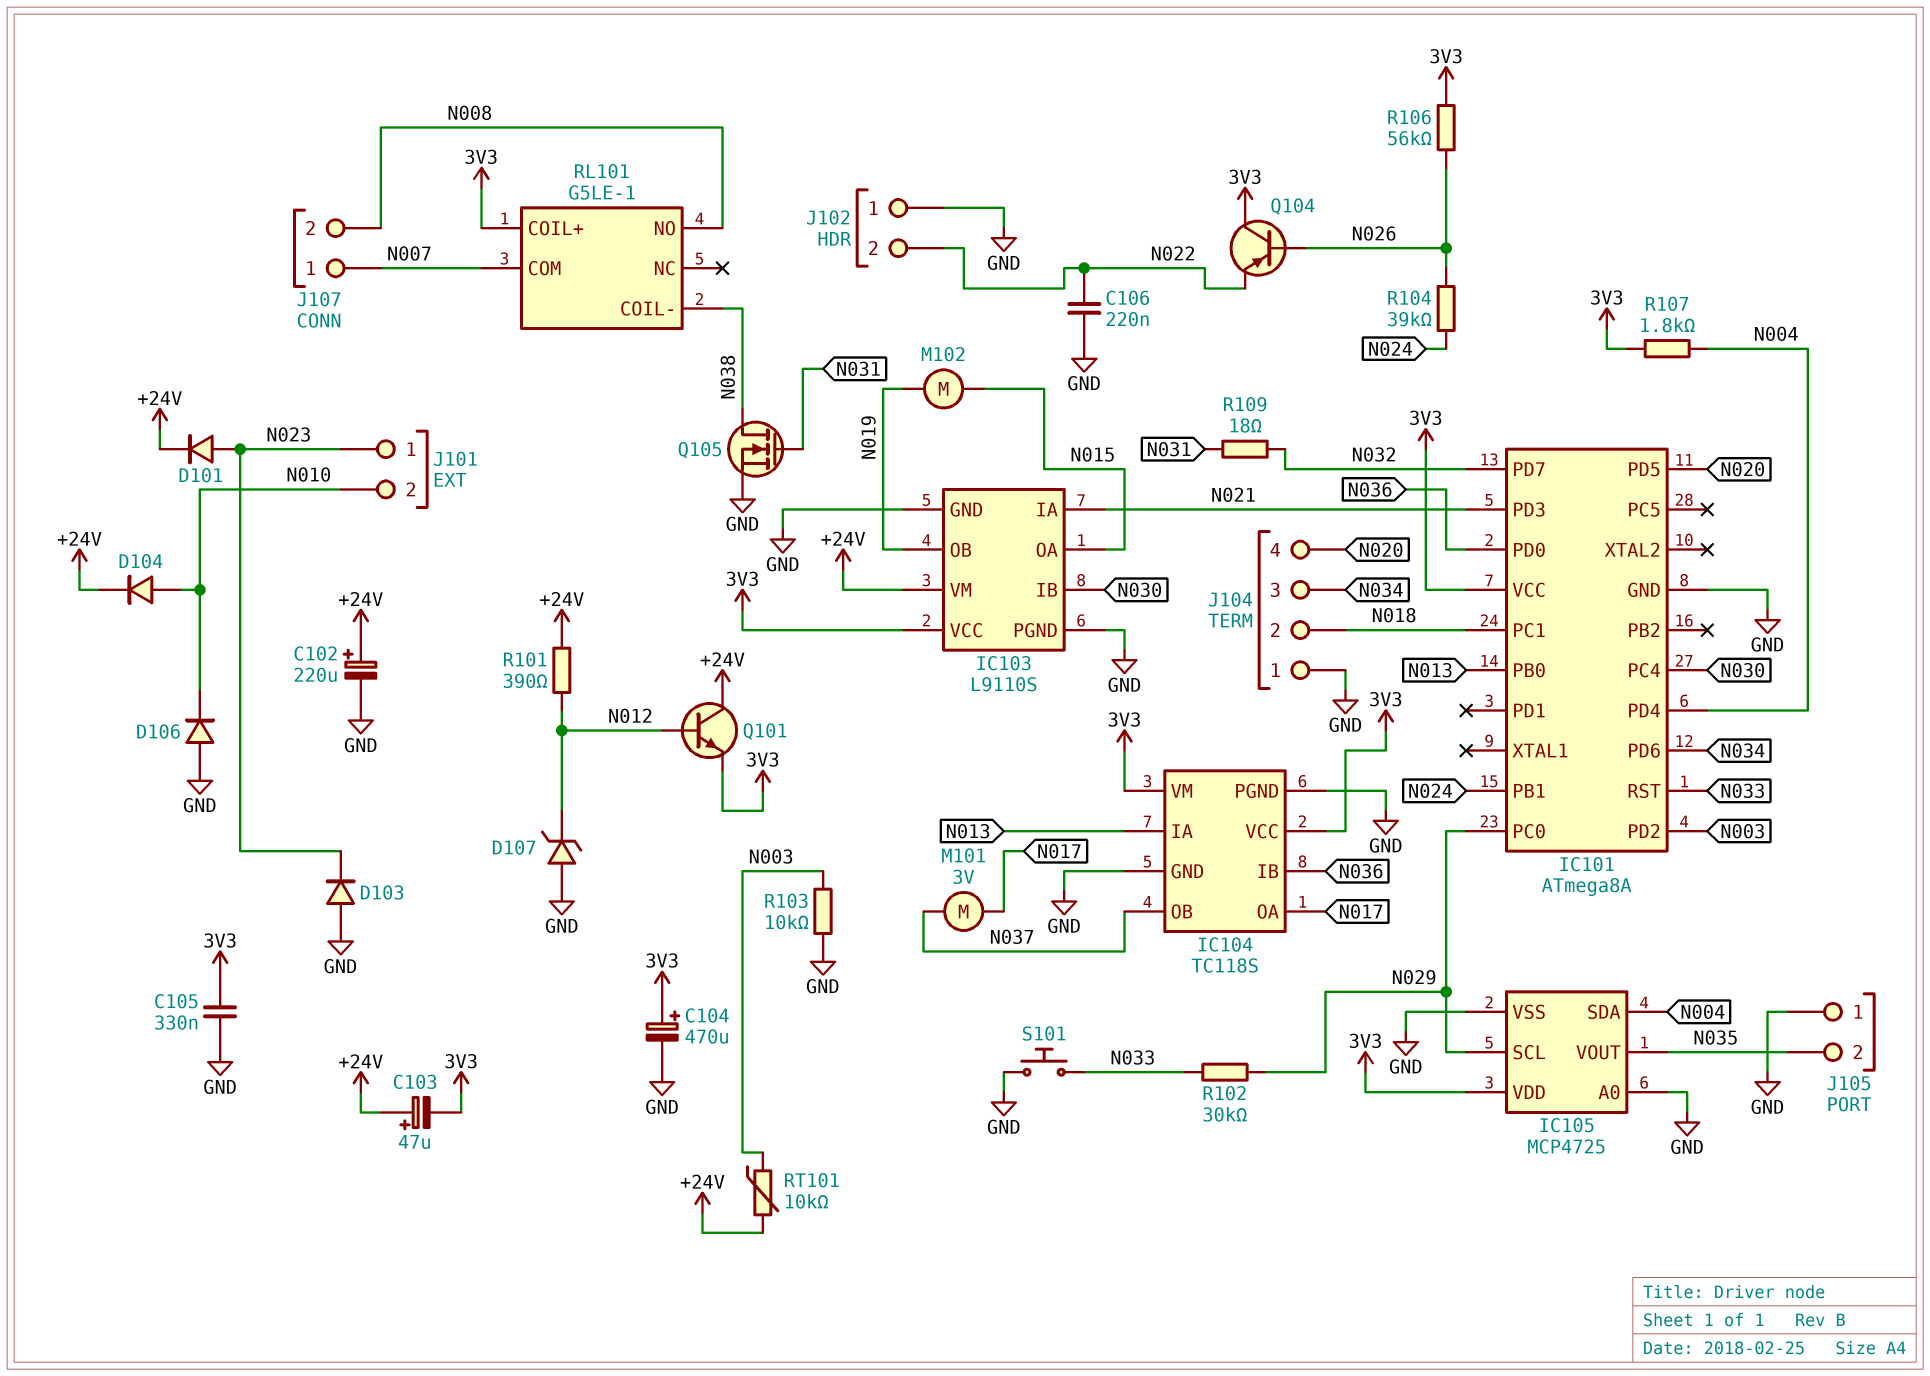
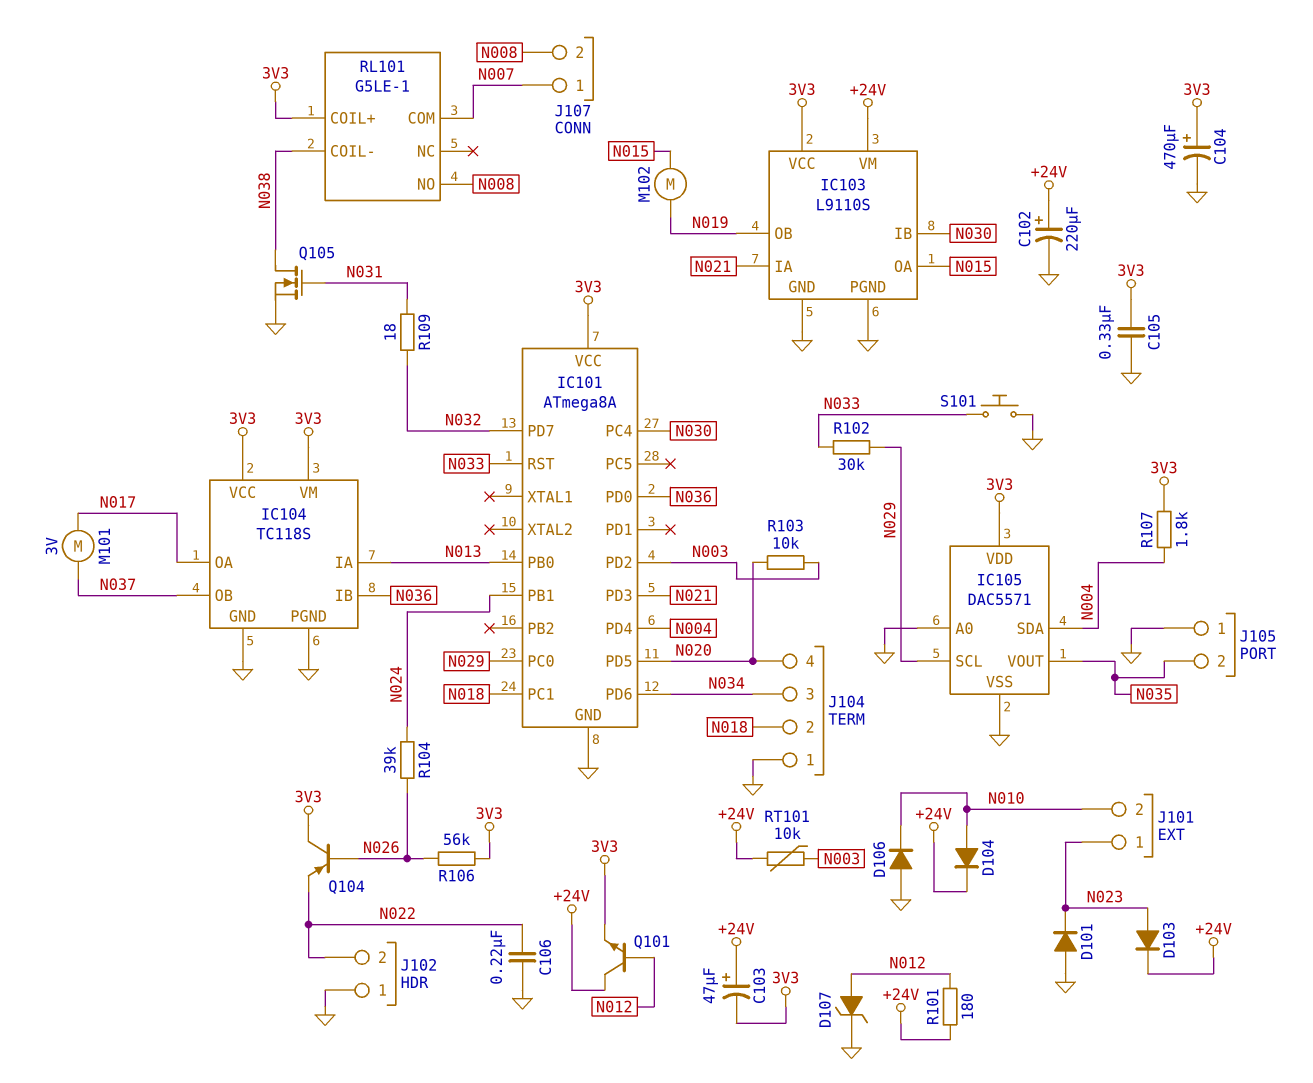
D101: diode (A N023, K +24V) -> diode (A GND, K N023)
D103: diode (A GND, K N023) -> diode (A N023, K +24V)
D107: zener (A GND, K N012) -> zener (A N012, K GND)
IC105: MCP4725 -> DAC5571
R101: 390 (+24V, N012) -> 180 (+24V, N012)
R103: 10k (GND, N003) -> 10k (N003, N020)

